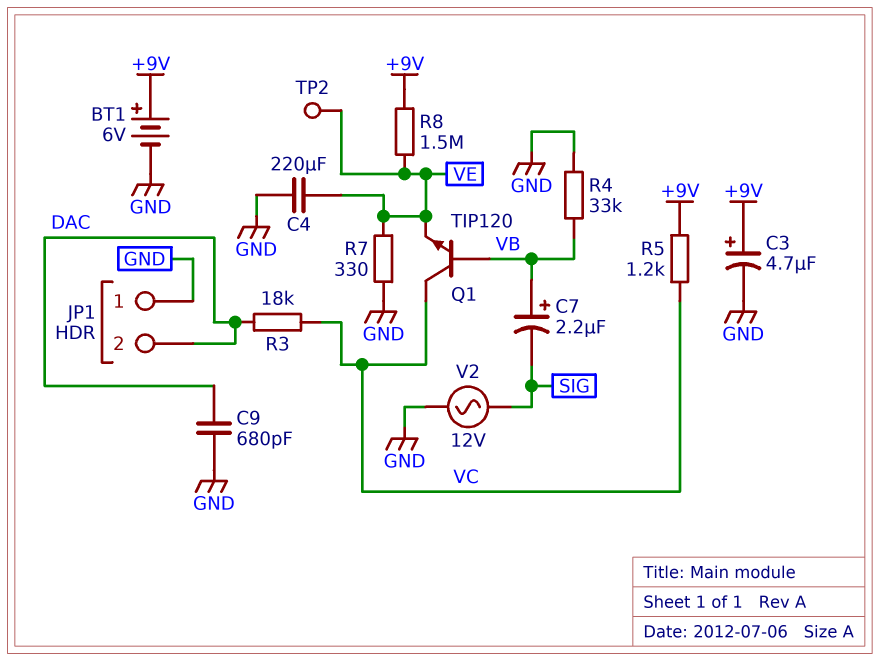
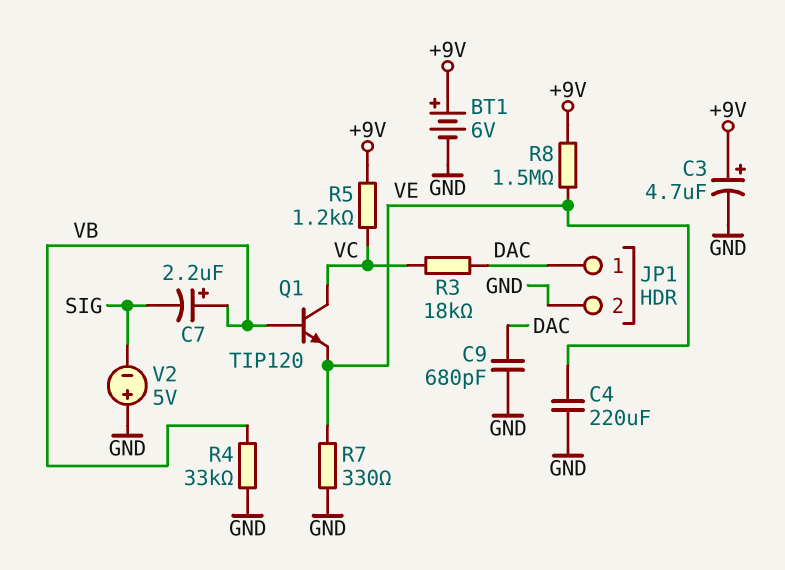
JP1 pin 1: GND -> DAC
JP1 pin 2: DAC -> GND
TP2: test point (VE) -> none
V2: AC 12V (GND, SIG) -> 5V (plus GND, minus SIG)

